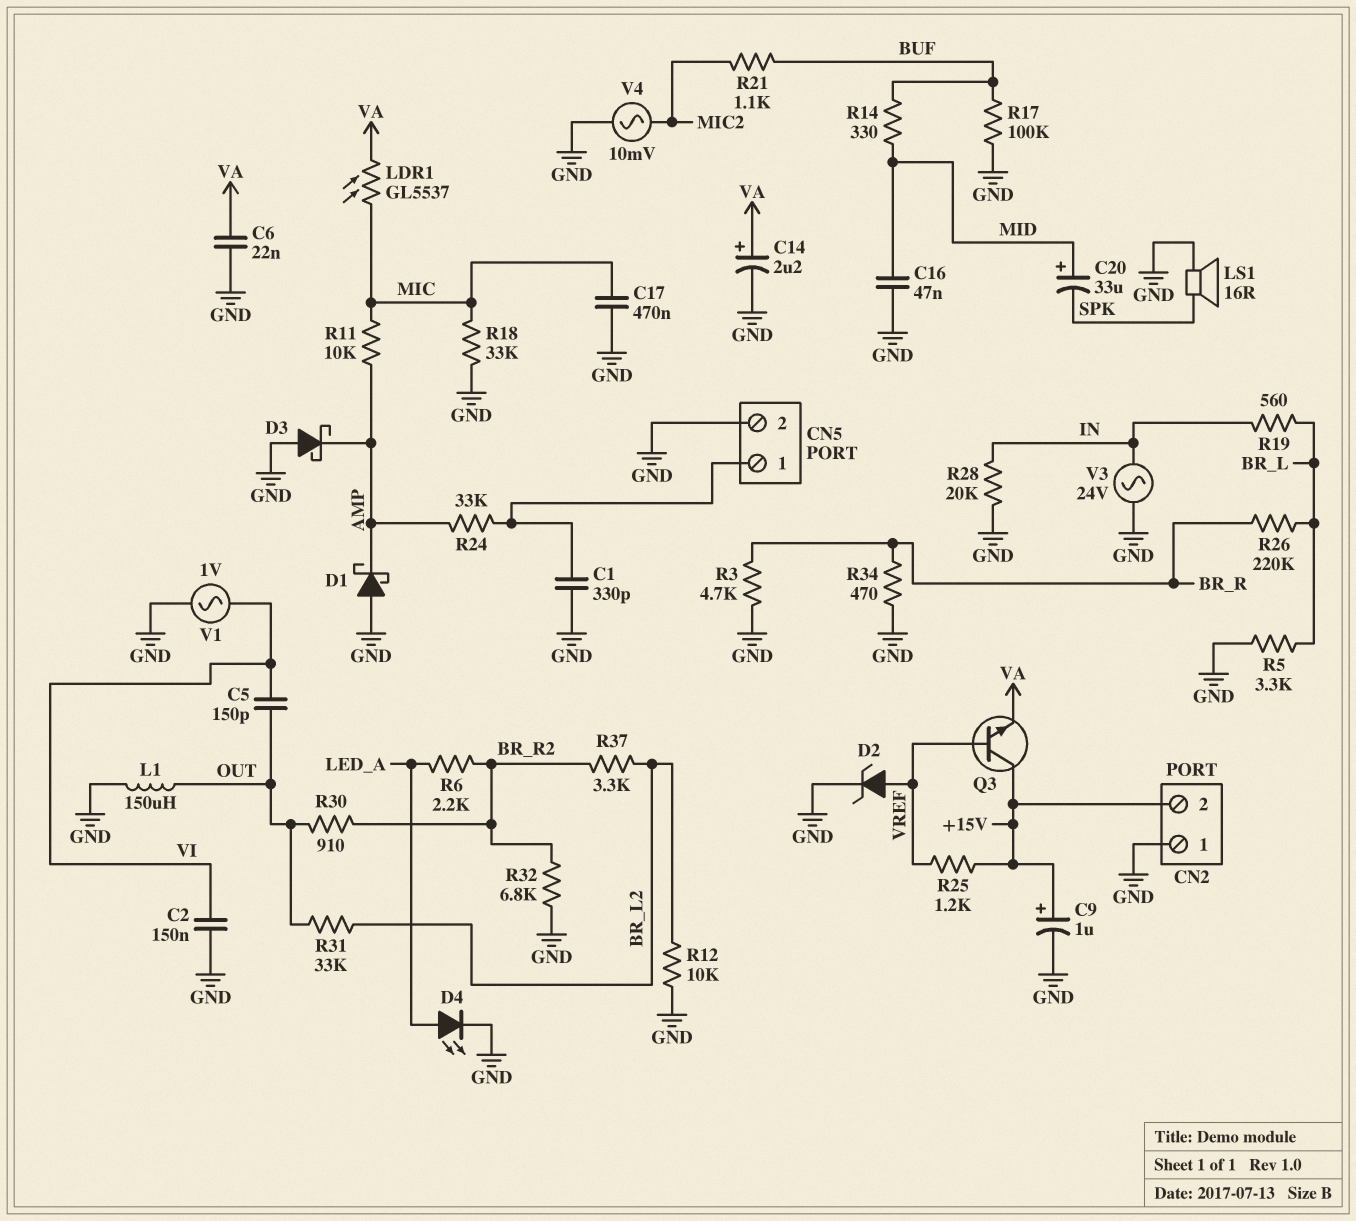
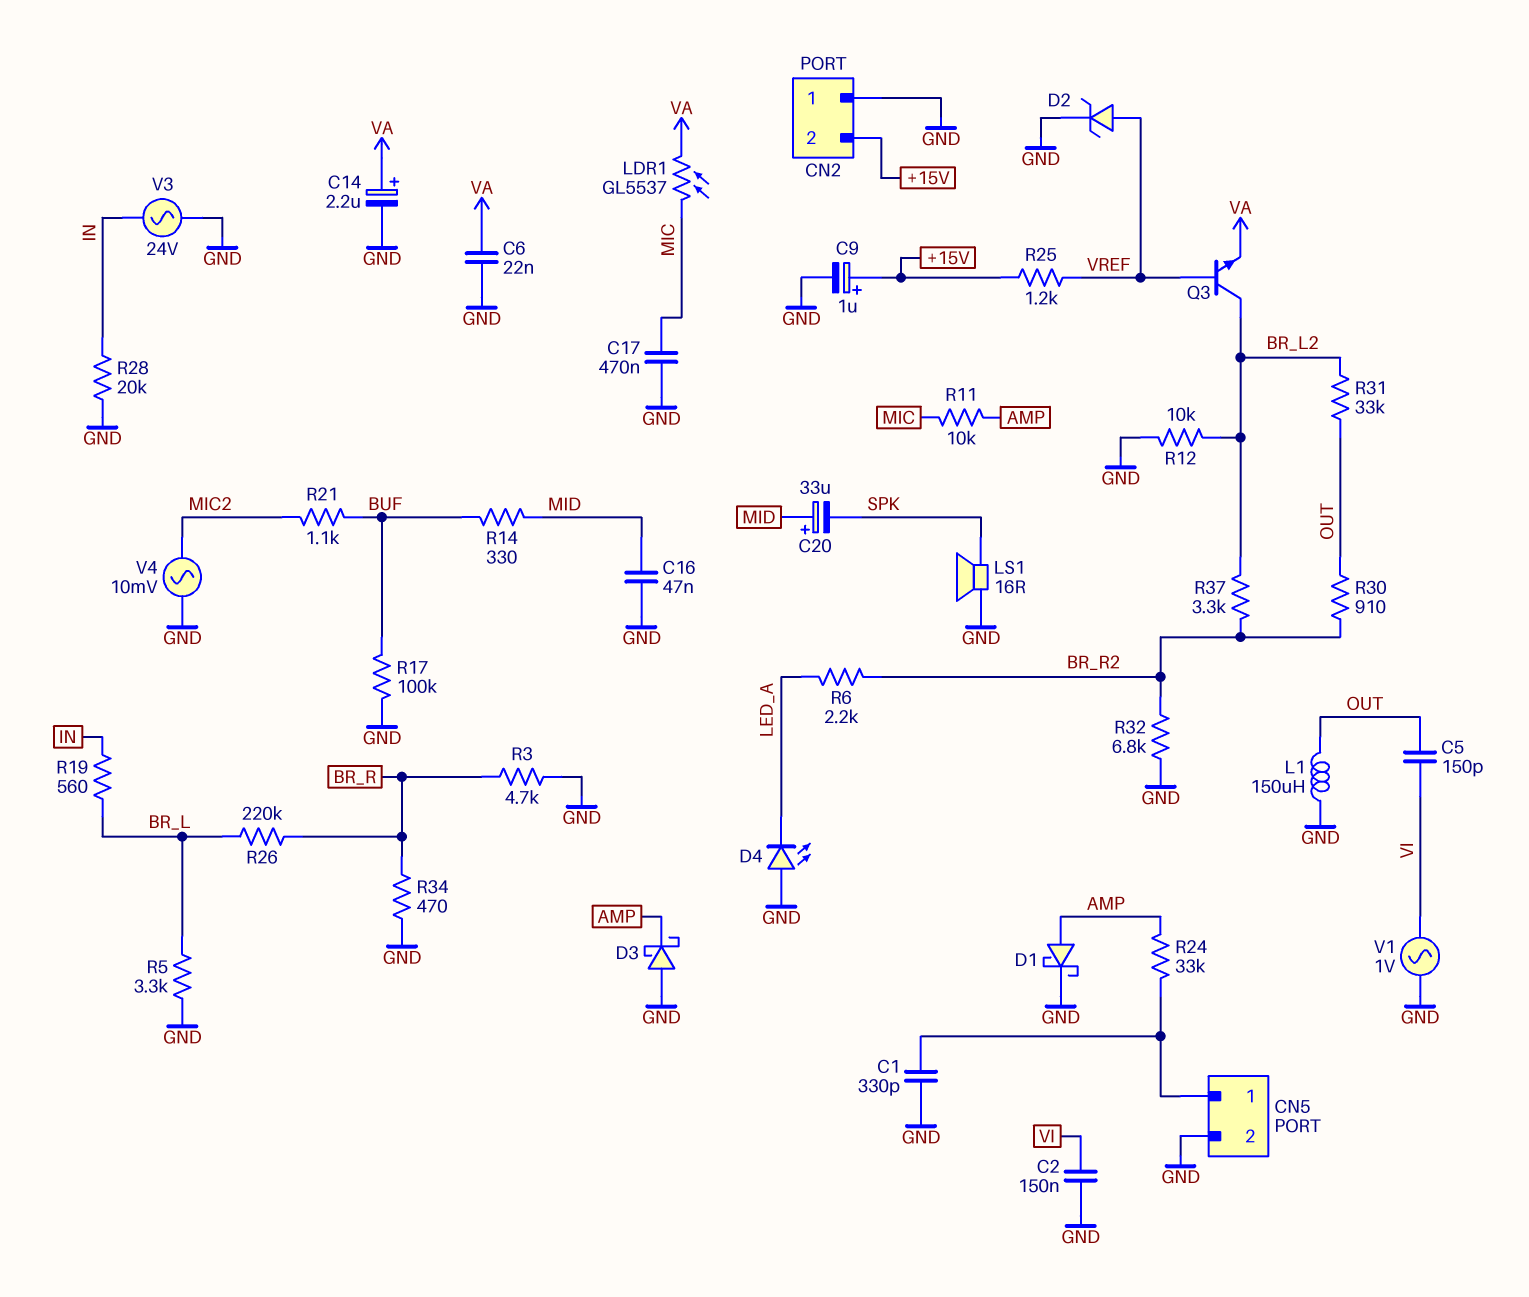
D1: schottky (A GND, K AMP) -> schottky (A AMP, K GND)
D4: LED (A LED_A, K GND) -> LED (A GND, K LED_A)
Q3: NPN (B VREF, C +15V, E VA) -> NPN (B VREF, C BR_L2, E VA)
R18: 33k (GND, MIC) -> none

